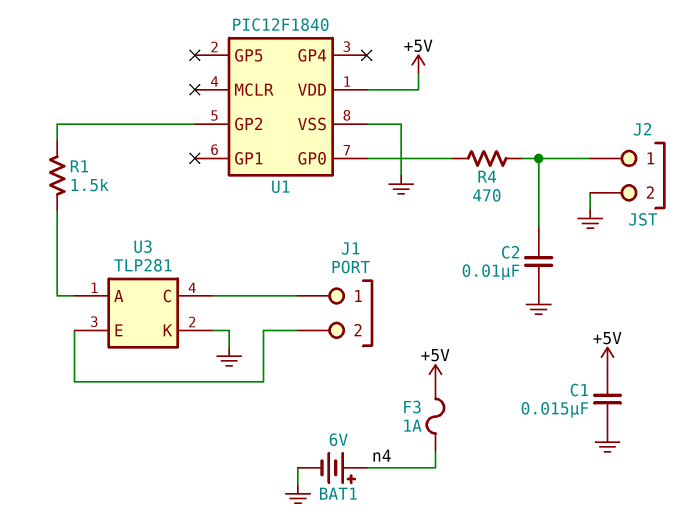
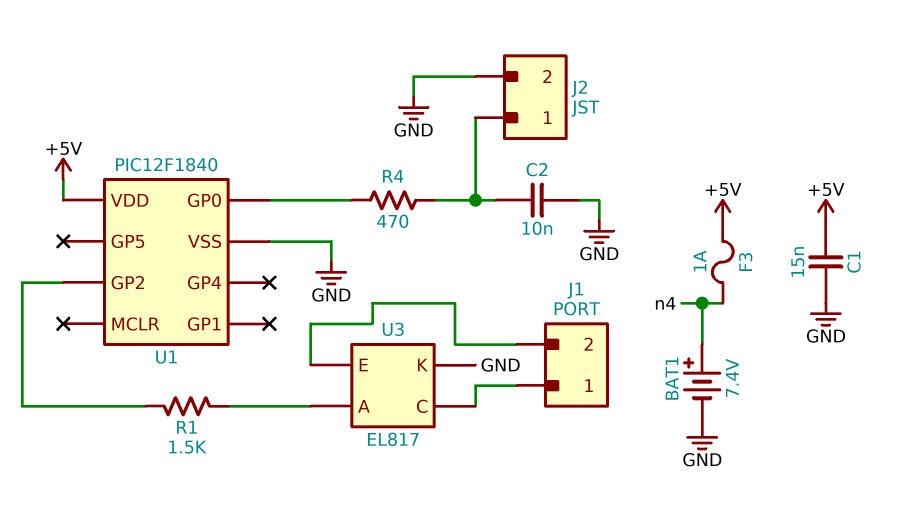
BAT1: 6V (plus n4, minus GND) -> 7.4V (plus n4, minus GND)
U3: TLP281 -> EL817

